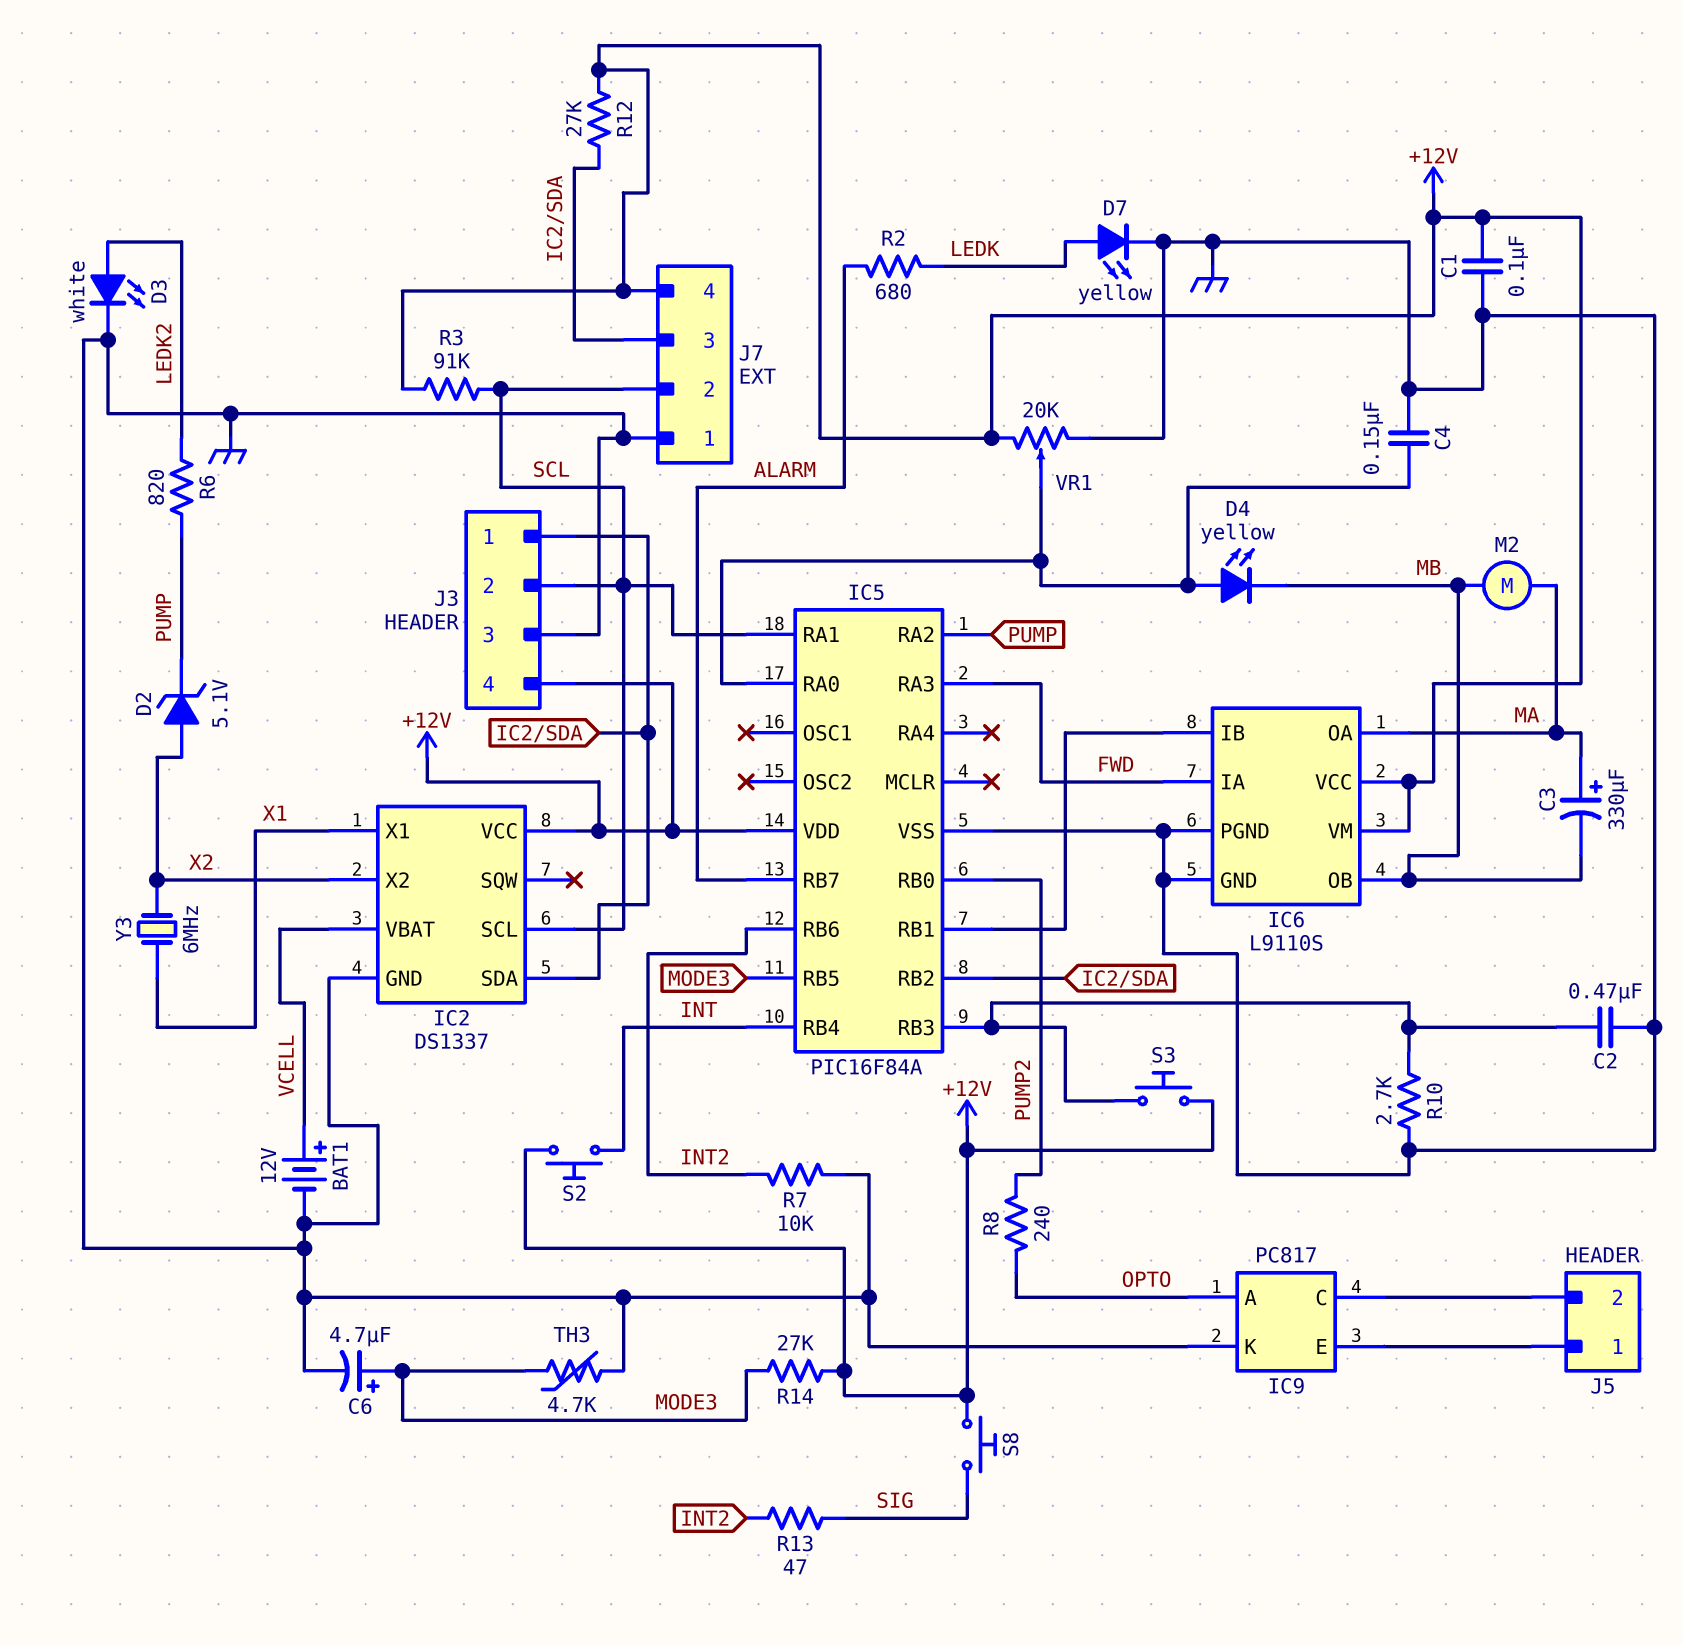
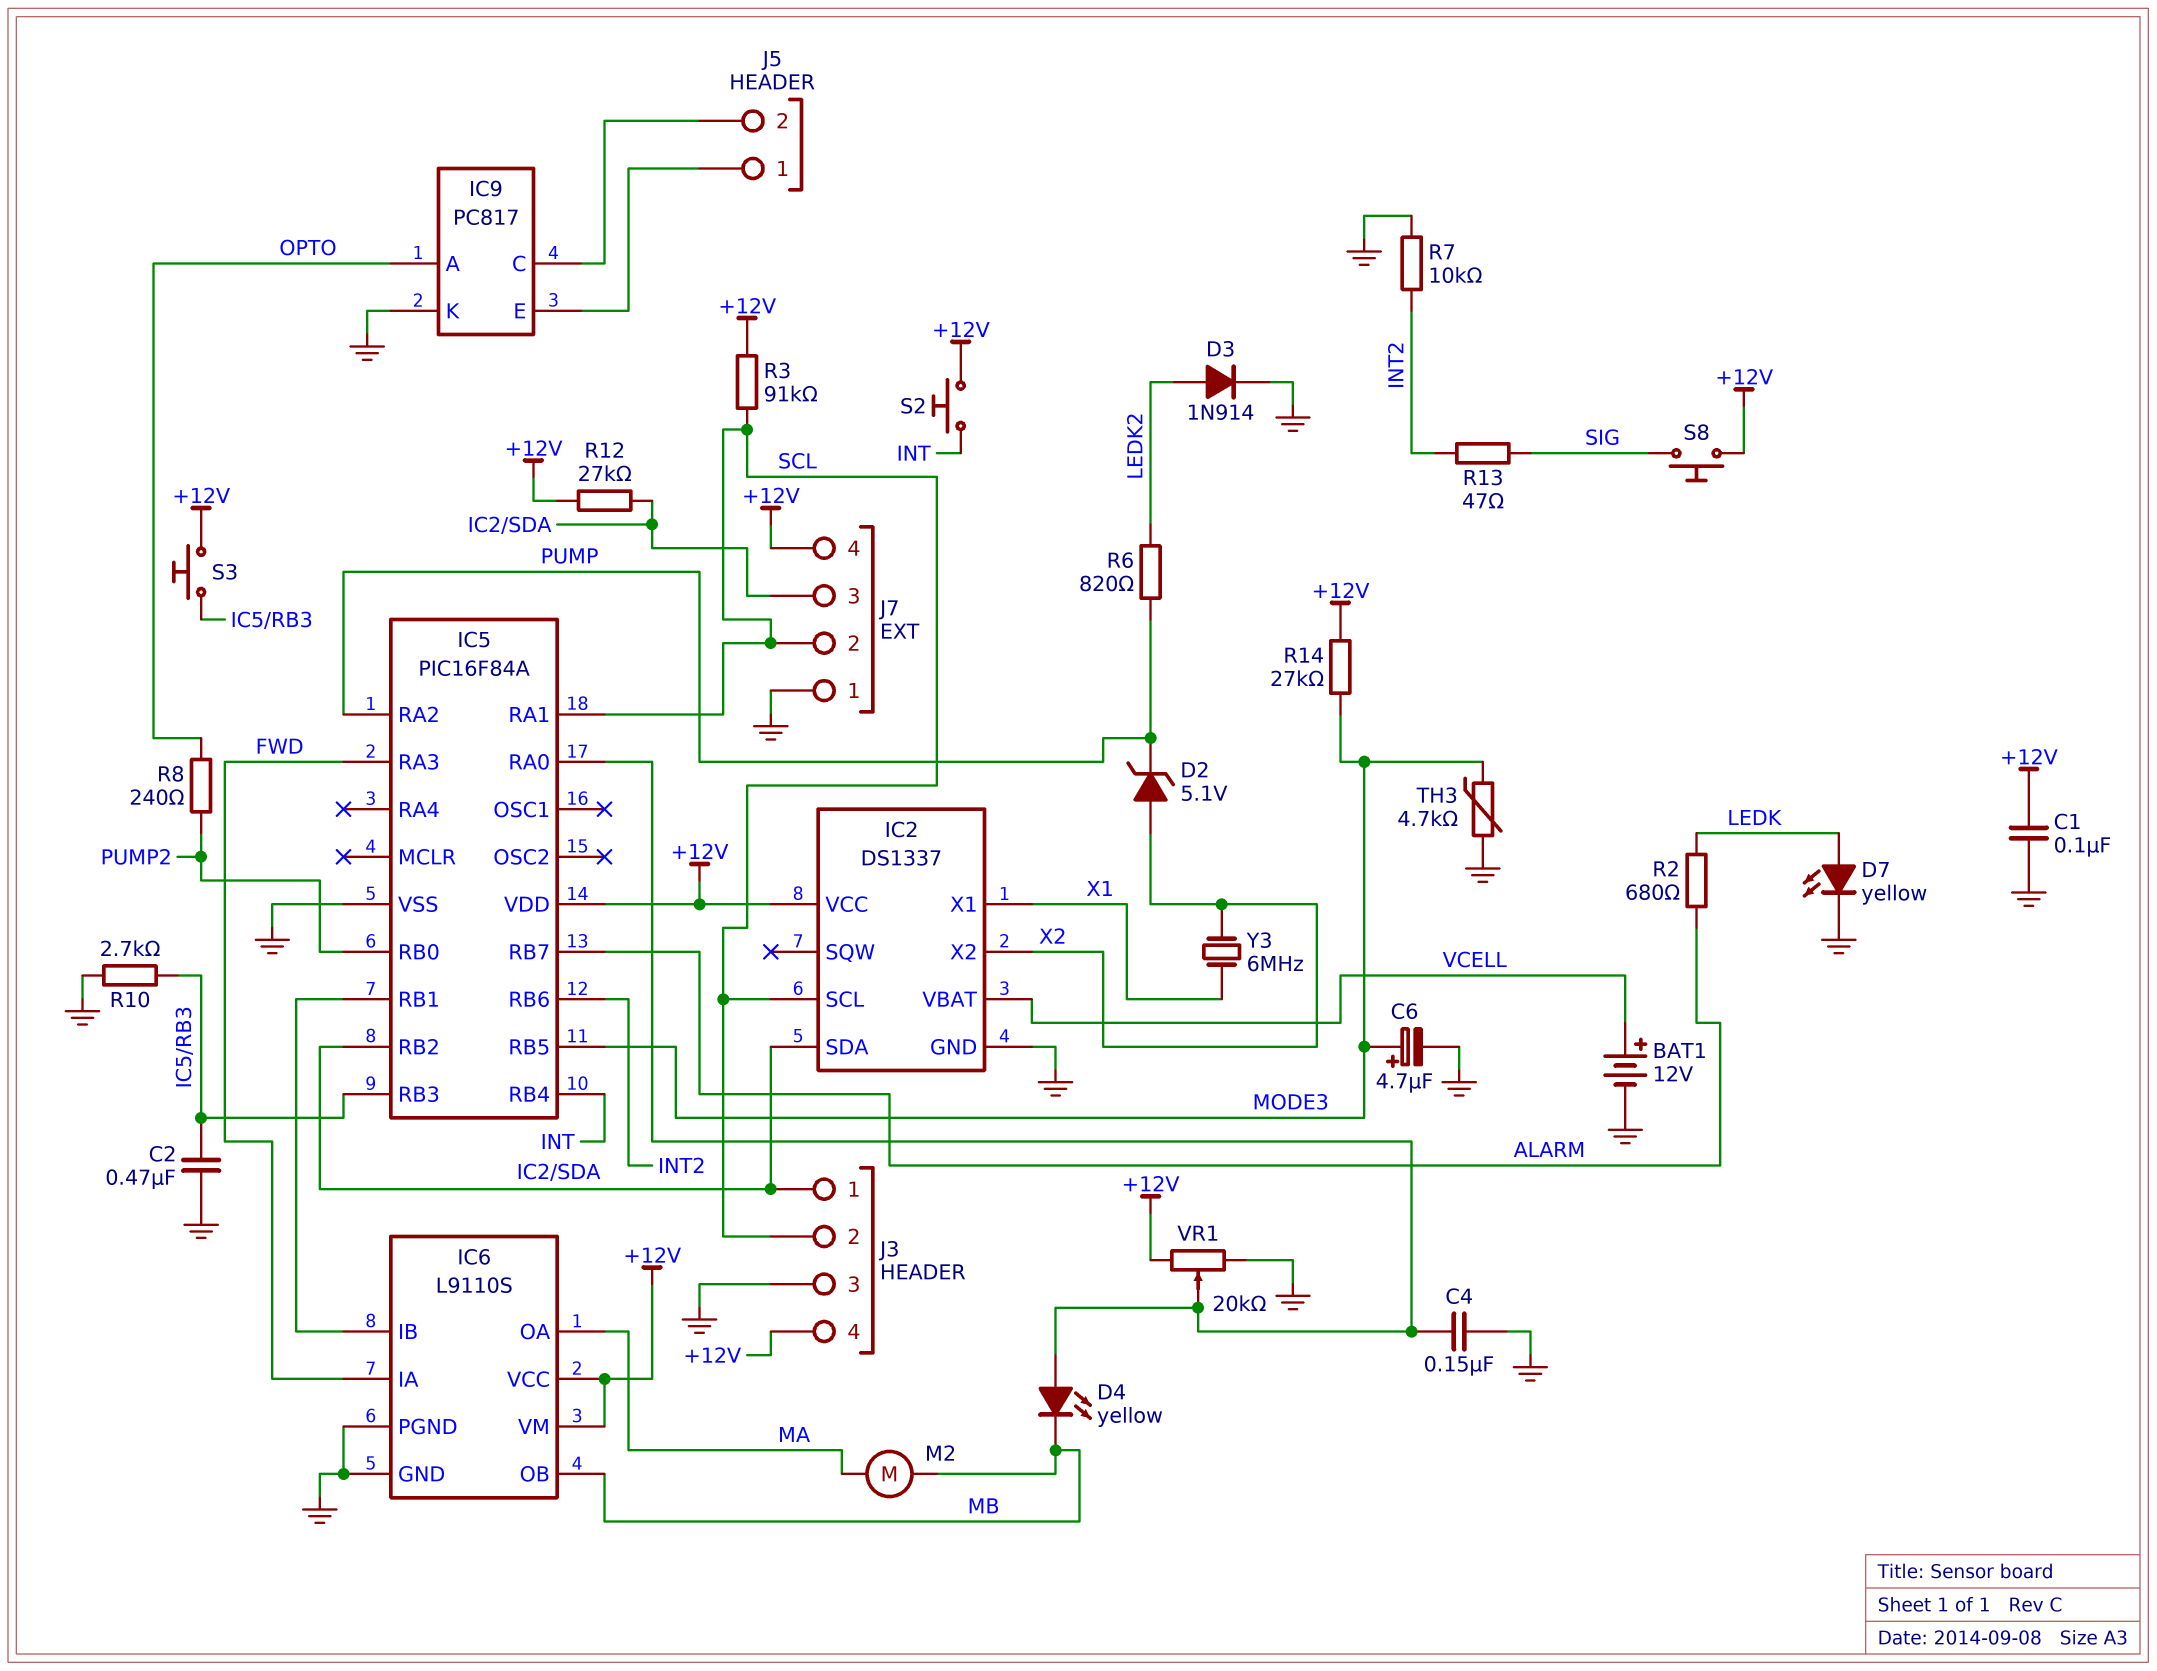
C3: 330uF (plus MA, minus MB) -> none
D3: LED white (A LEDK2, K GND) -> diode 1N914 (A LEDK2, K GND)

